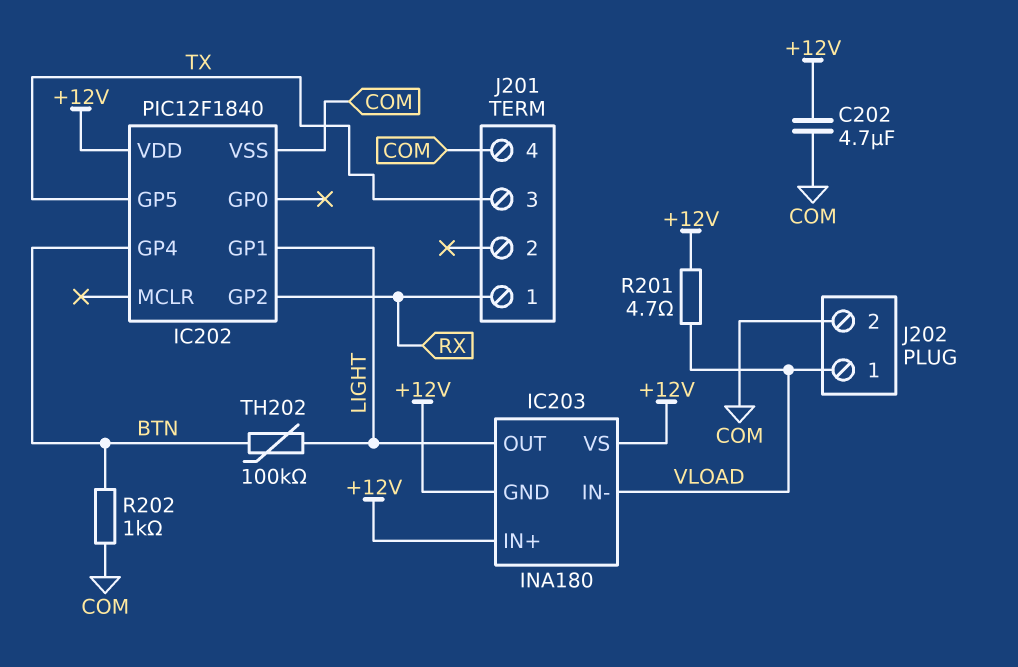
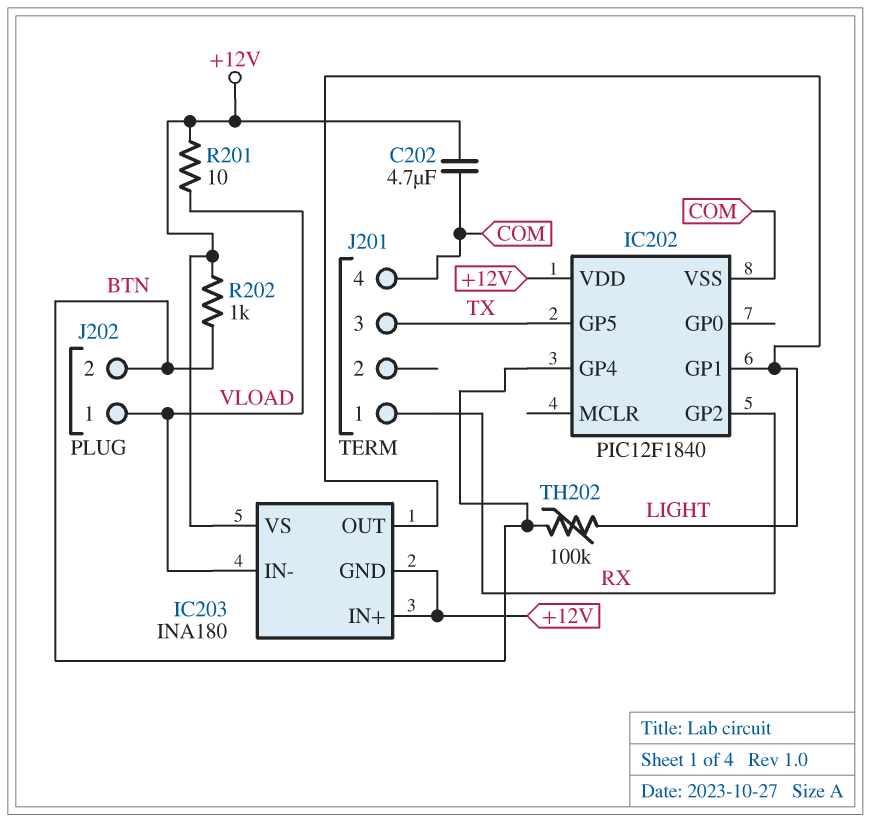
J202 pin 2: COM -> BTN
R201: 4.7 (+12V, VLOAD) -> 10 (+12V, VLOAD)
R202: 1k (BTN, COM) -> 1k (+12V, BTN)

